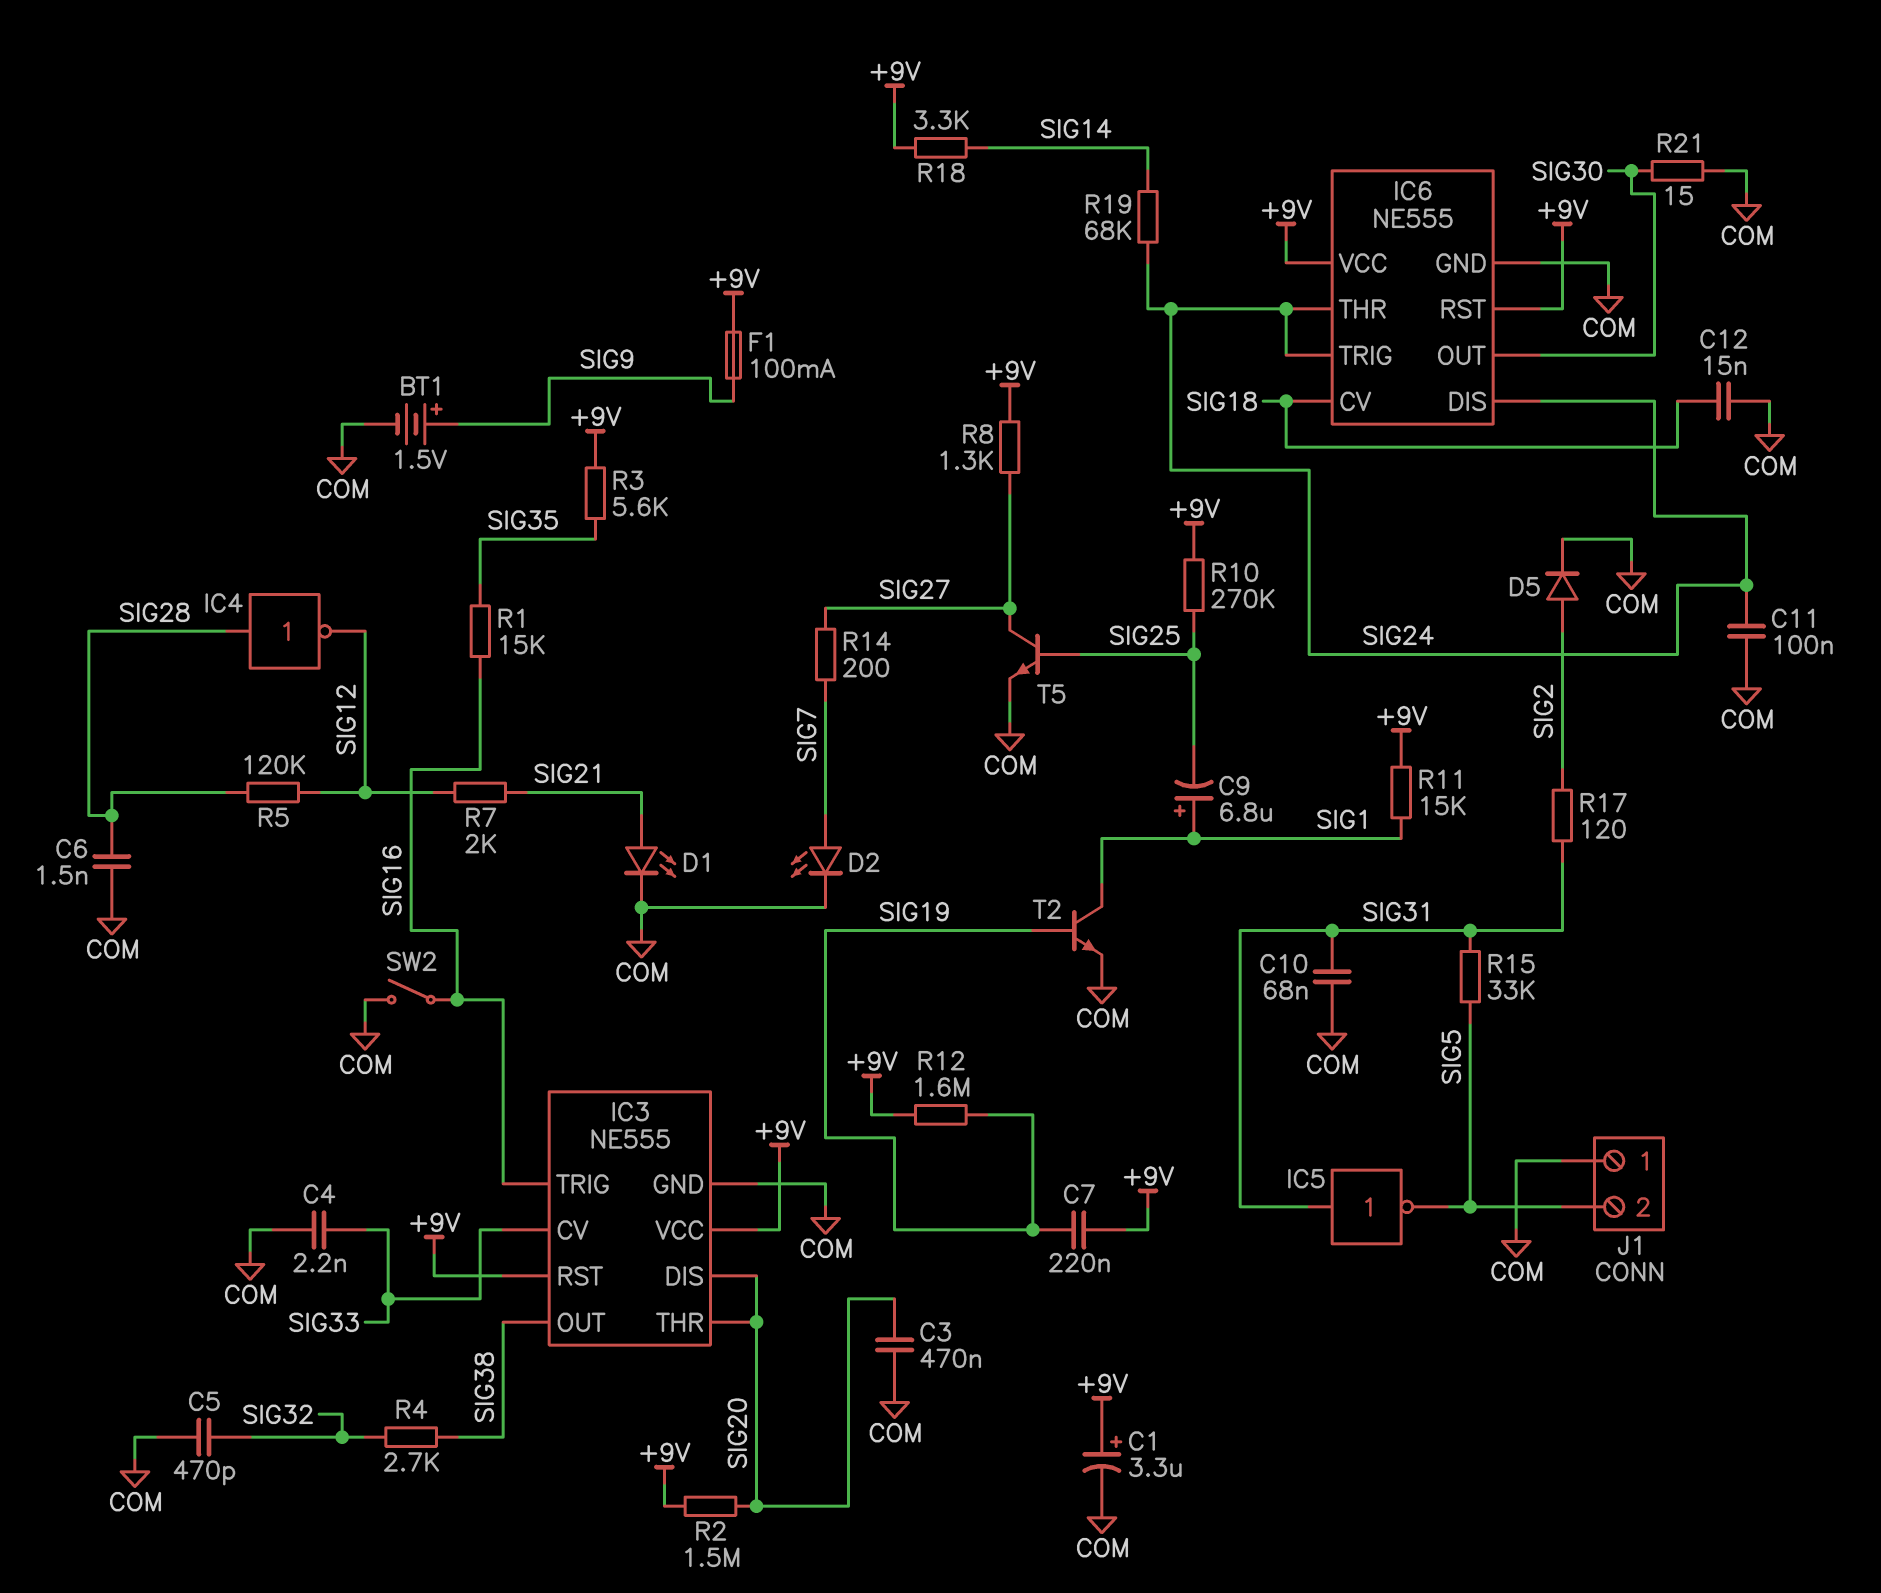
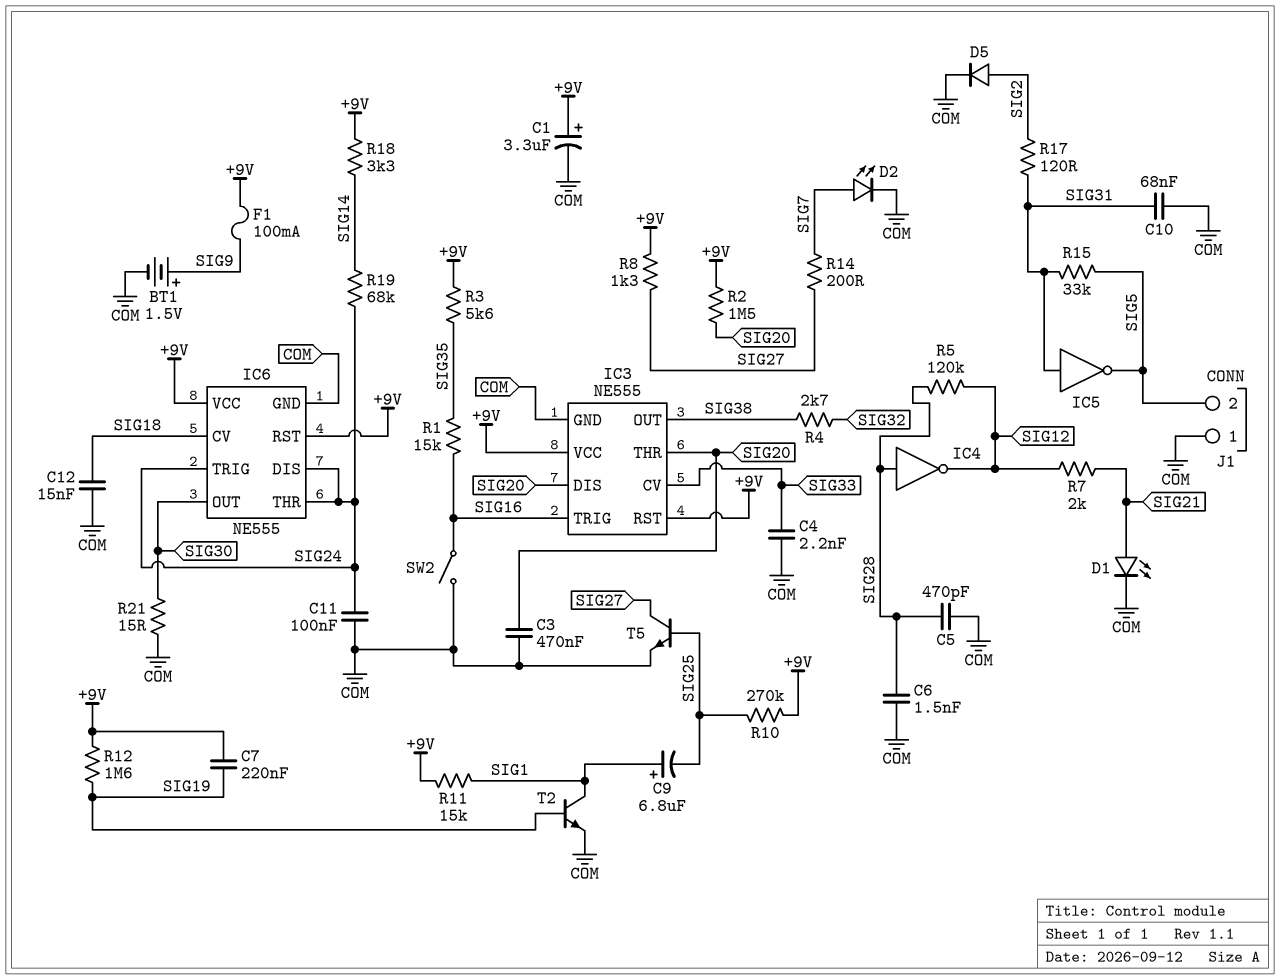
C5: 470pF (COM, SIG32) -> 470pF (COM, SIG28)

